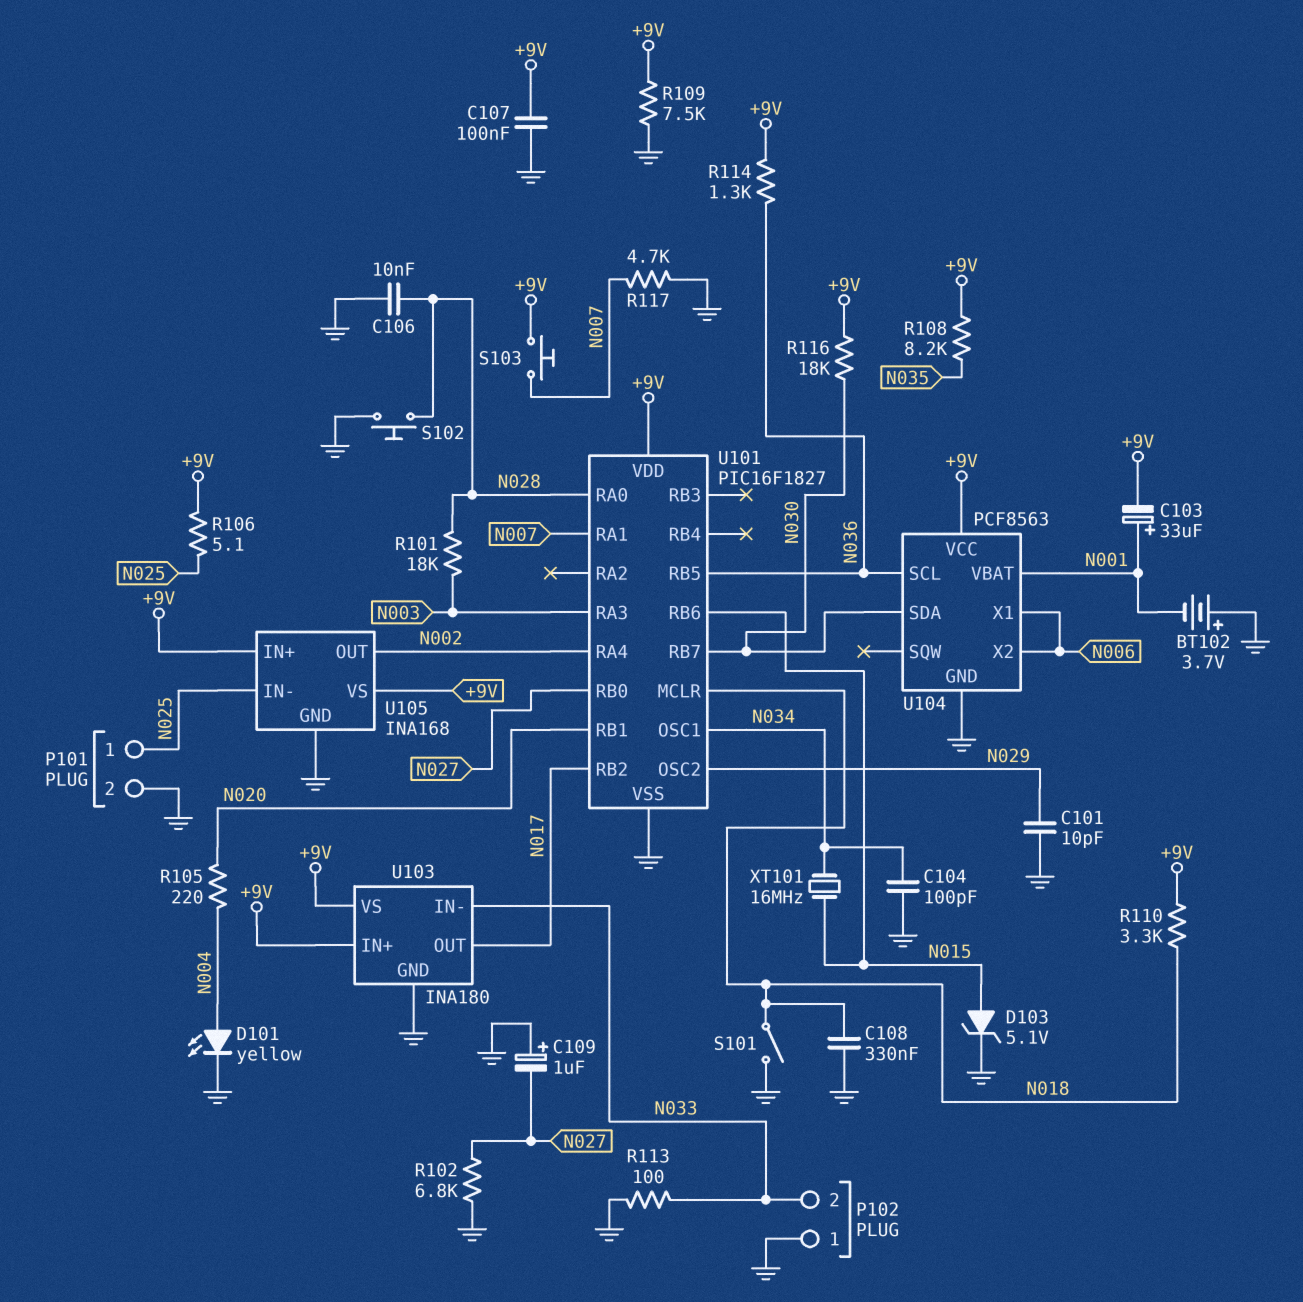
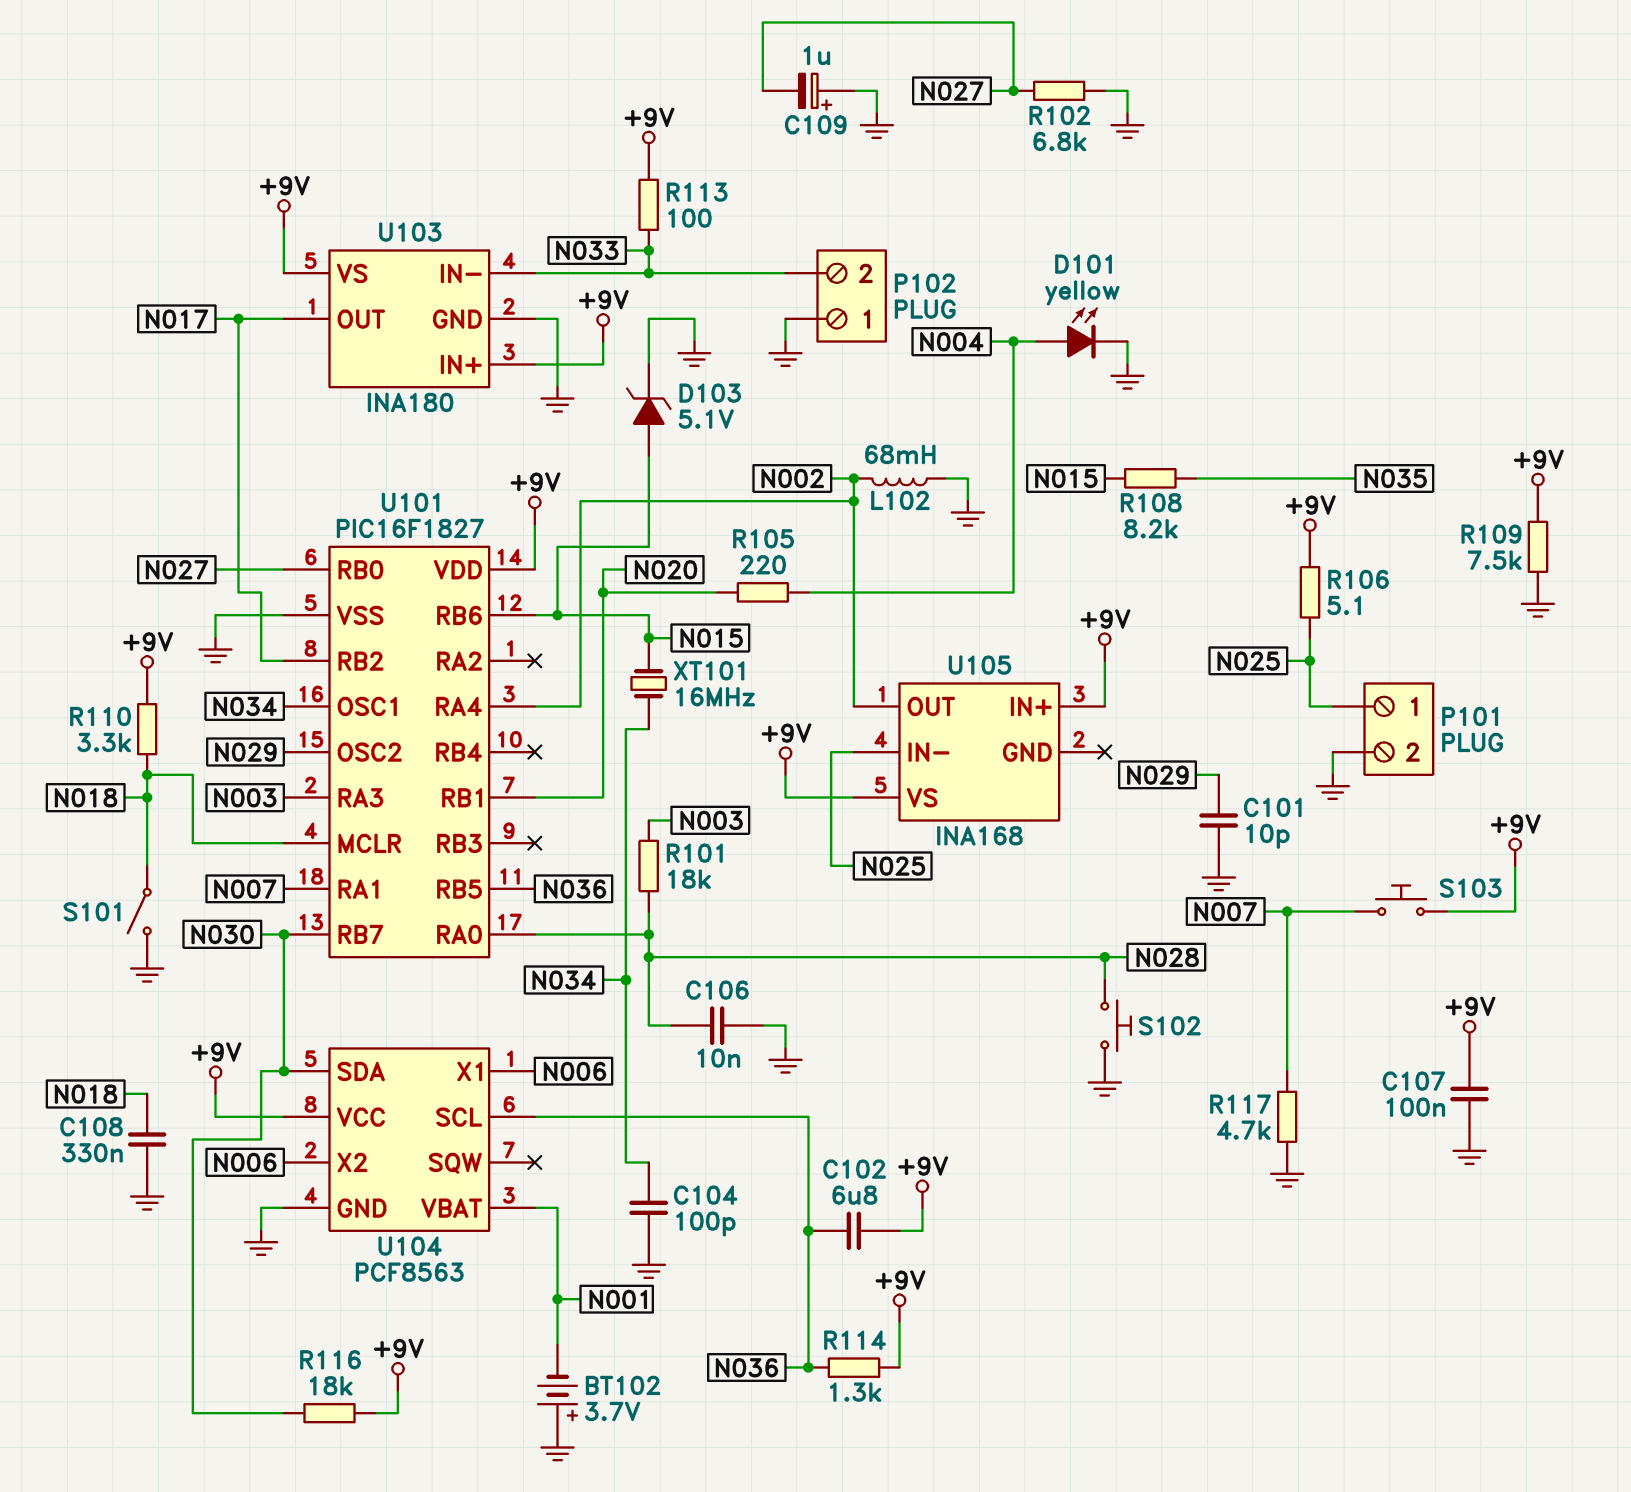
C102: none -> 6.8uF (+9V, N036)
C103: 33uF (plus N001, minus +9V) -> none
L102: none -> 68mH (GND, N002)
R108: 8.2k (+9V, N035) -> 8.2k (N015, N035)
R113: 100 (GND, N033) -> 100 (+9V, N033)
U105 pin GND: GND -> none

